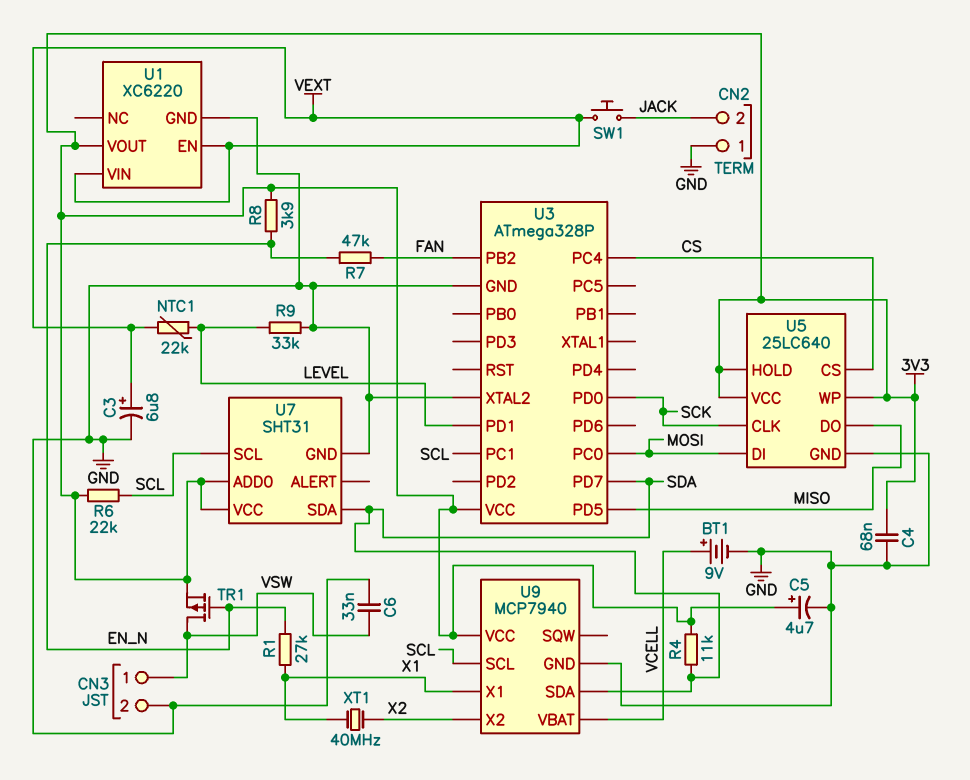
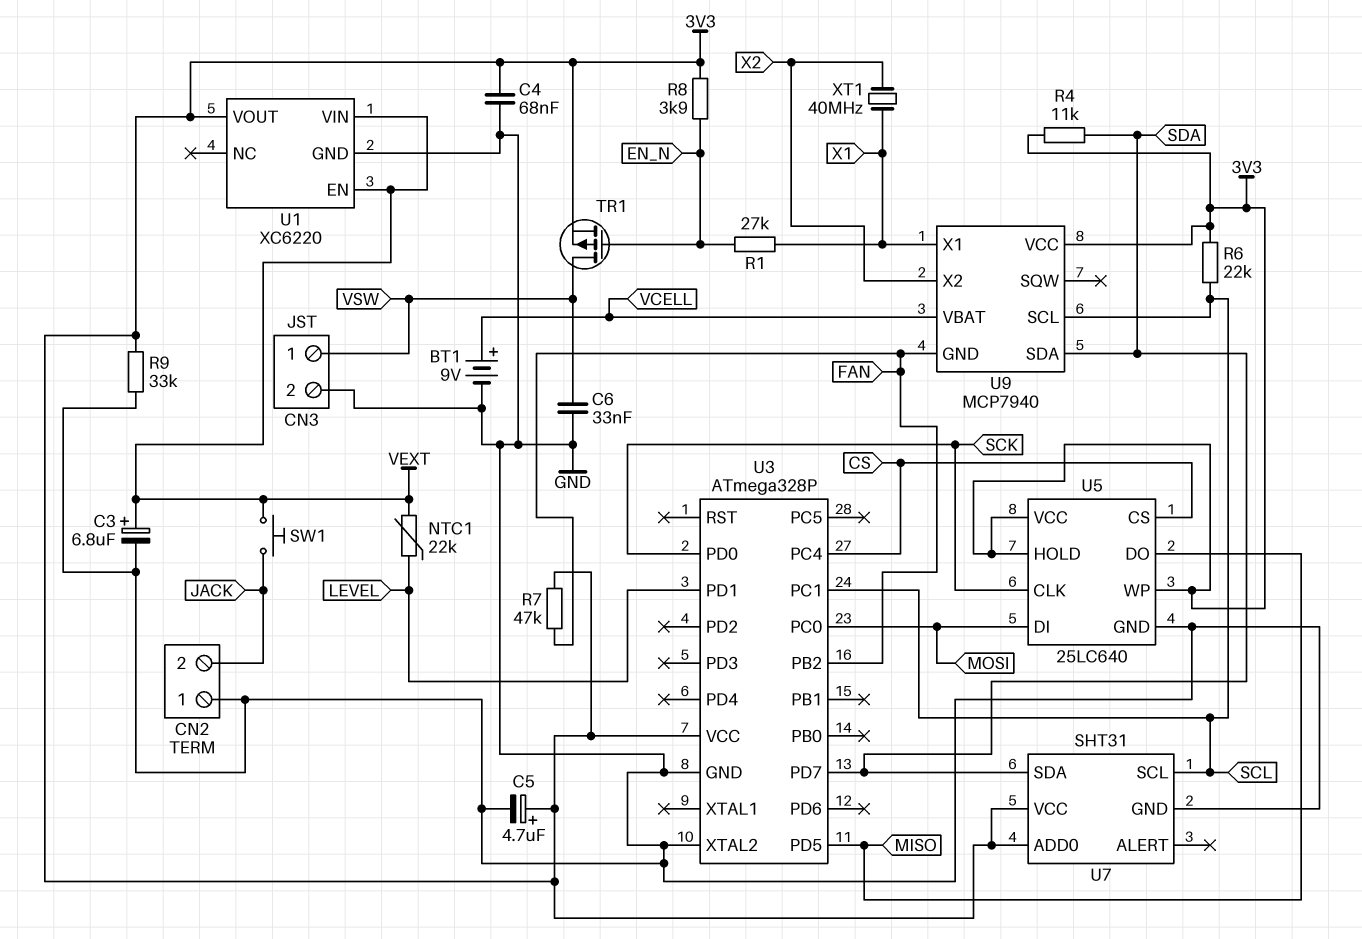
R7: 47k (EN_N, FAN) -> 47k (3V3, FAN)
R9: 33k (GND, LEVEL) -> 33k (3V3, GND)
U9 pin GND: GND -> FAN

